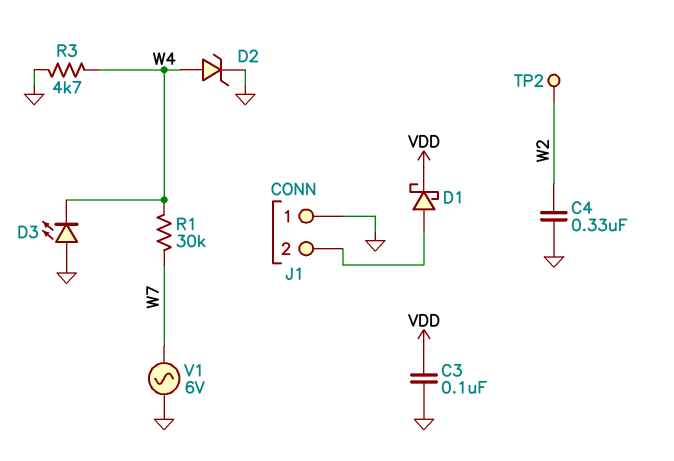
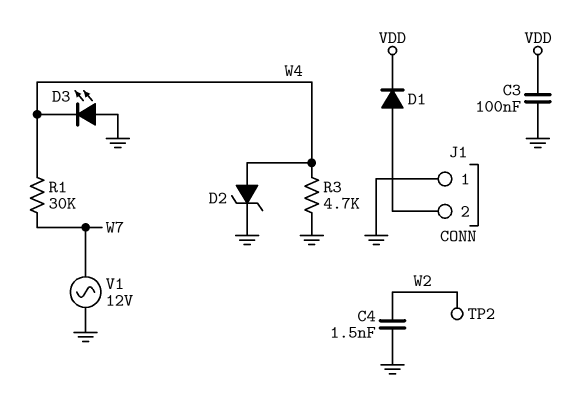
C4: 330nF (GND, W2) -> 1.5nF (GND, W2)
D1: schottky (A J1/2, K VDD) -> diode (A J1/2, K VDD)
V1: AC 6V (GND, W7) -> AC 12V (GND, W7)

